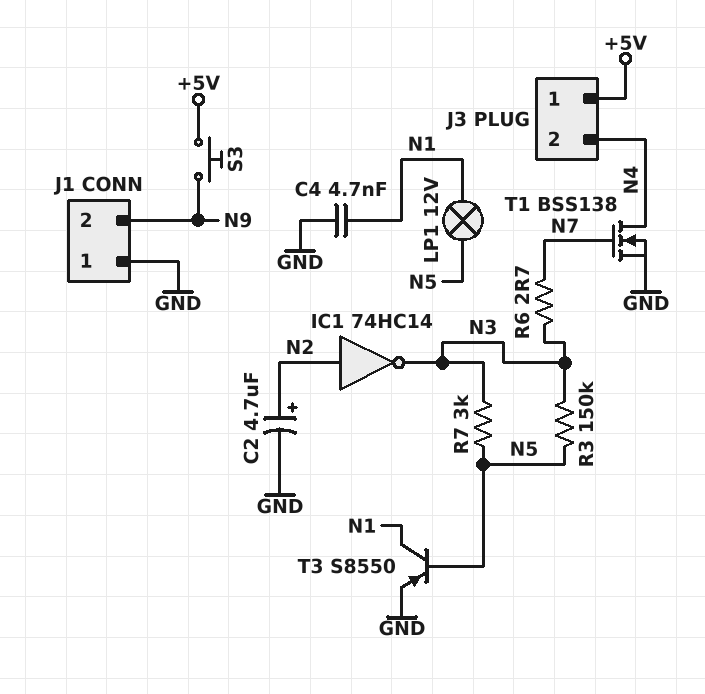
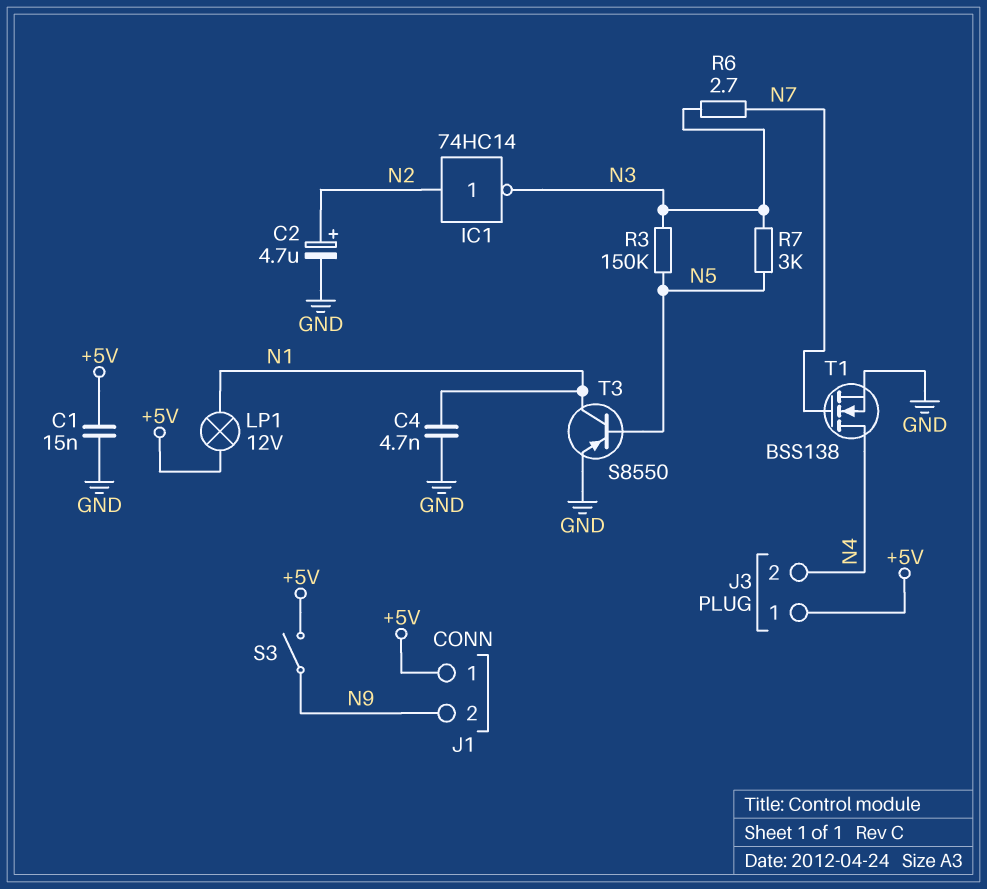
C1: none -> 15nF (+5V, GND)
J1 pin 1: GND -> +5V
LP1: lamp 12V (N1, N5) -> lamp 12V (+5V, N1)
S3: button (+5V, N9) -> switch (+5V, N9)

